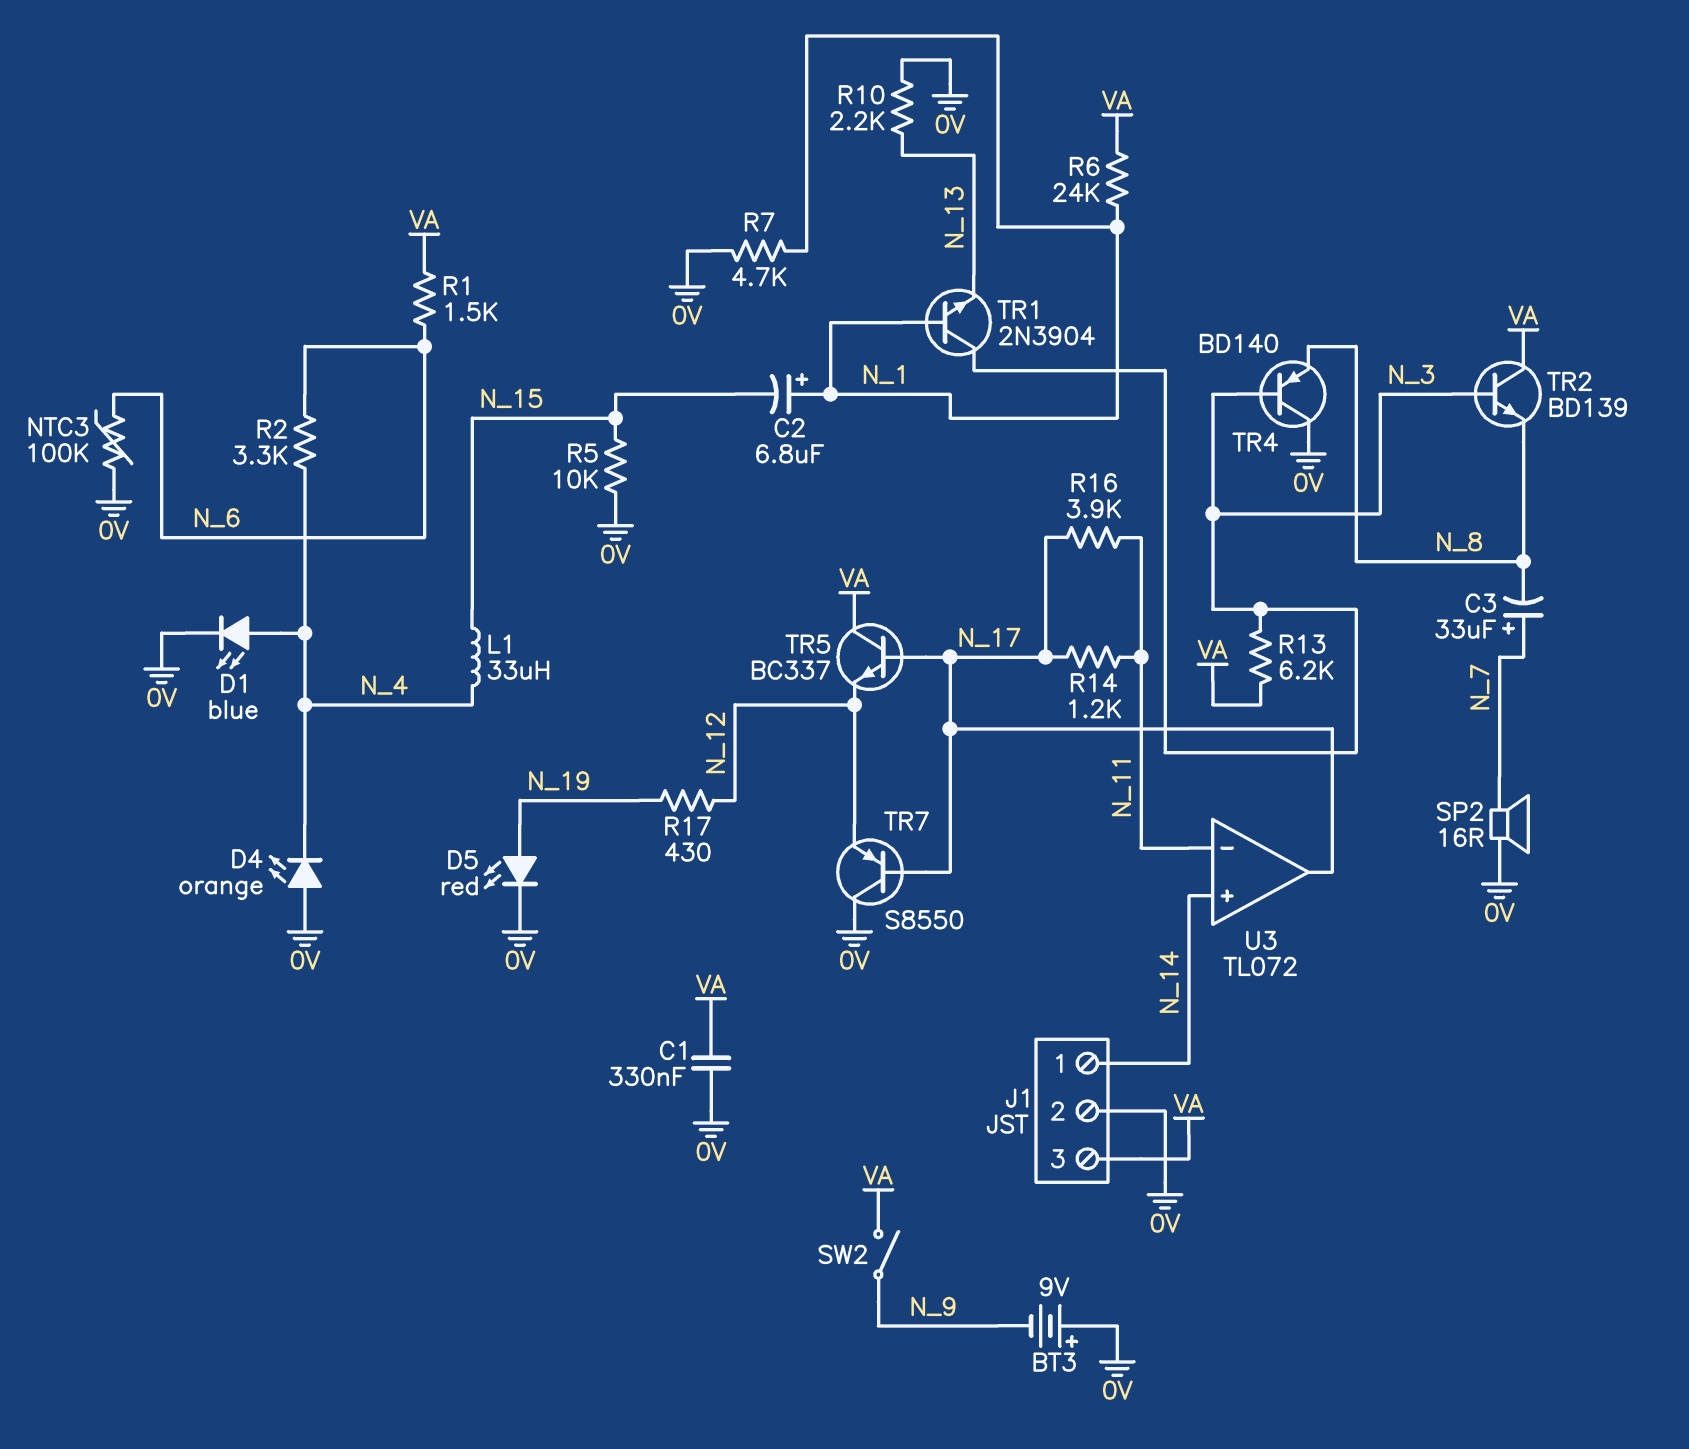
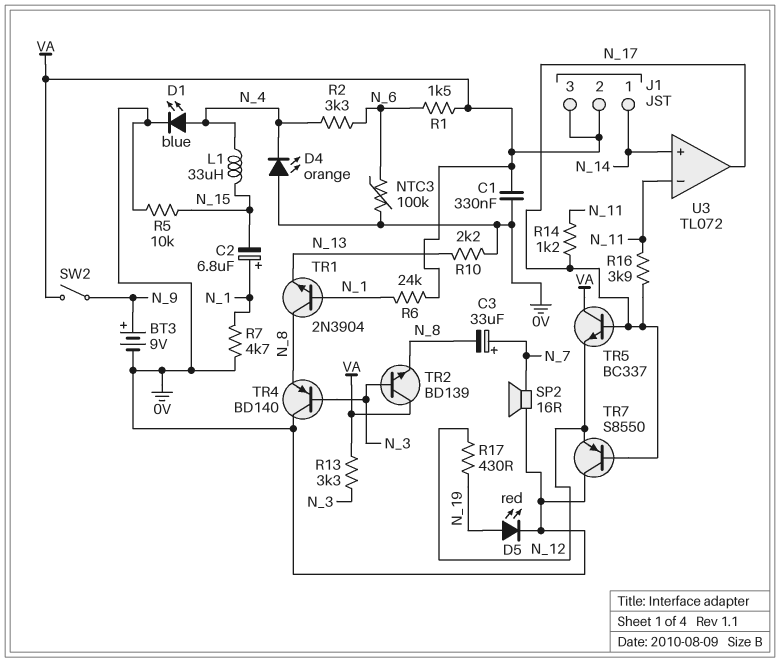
BT3: 9V (plus 0V, minus N_9) -> 9V (plus N_9, minus 0V)
J1 pin 2: 0V -> VA
R13: 6.2k (N_3, VA) -> 3.3k (N_3, VA)
TR1: NPN 2N3904 (B N_1, C N_3, E N_13) -> NPN 2N3904 (B N_1, C N_8, E N_13)

